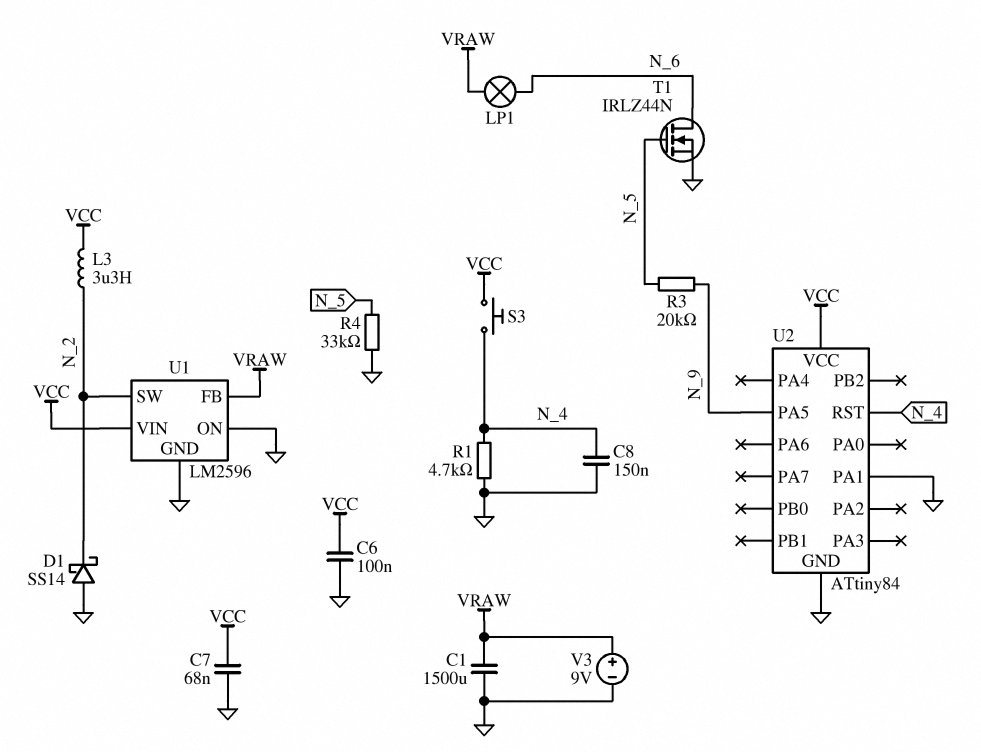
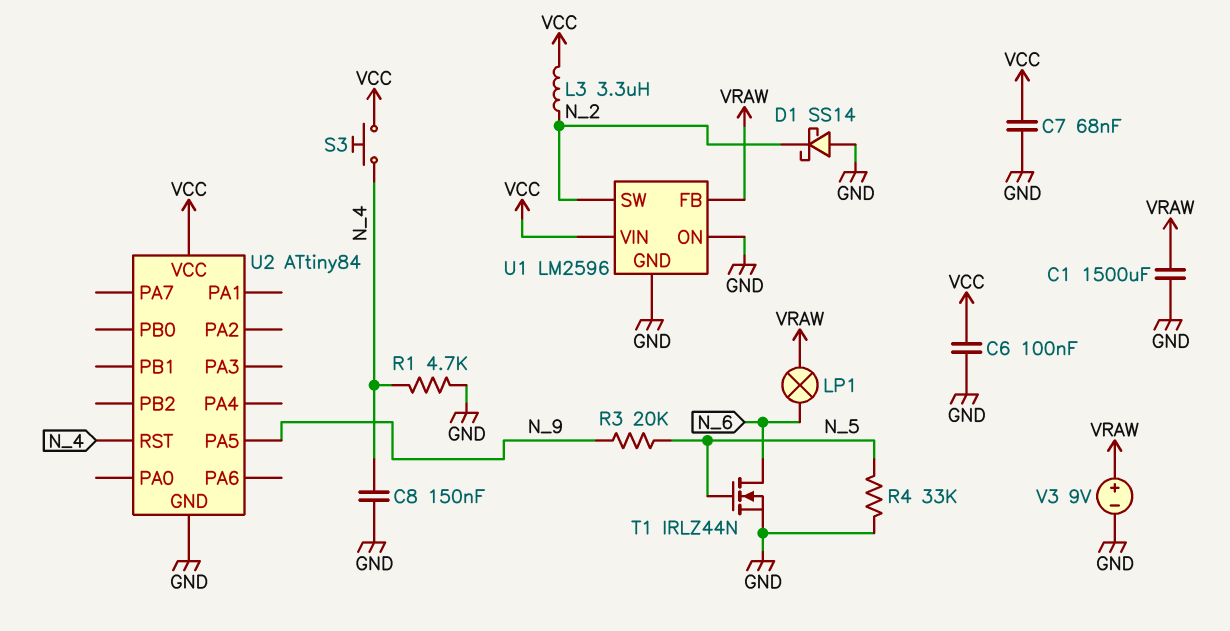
U2 pin PA1: GND -> none

